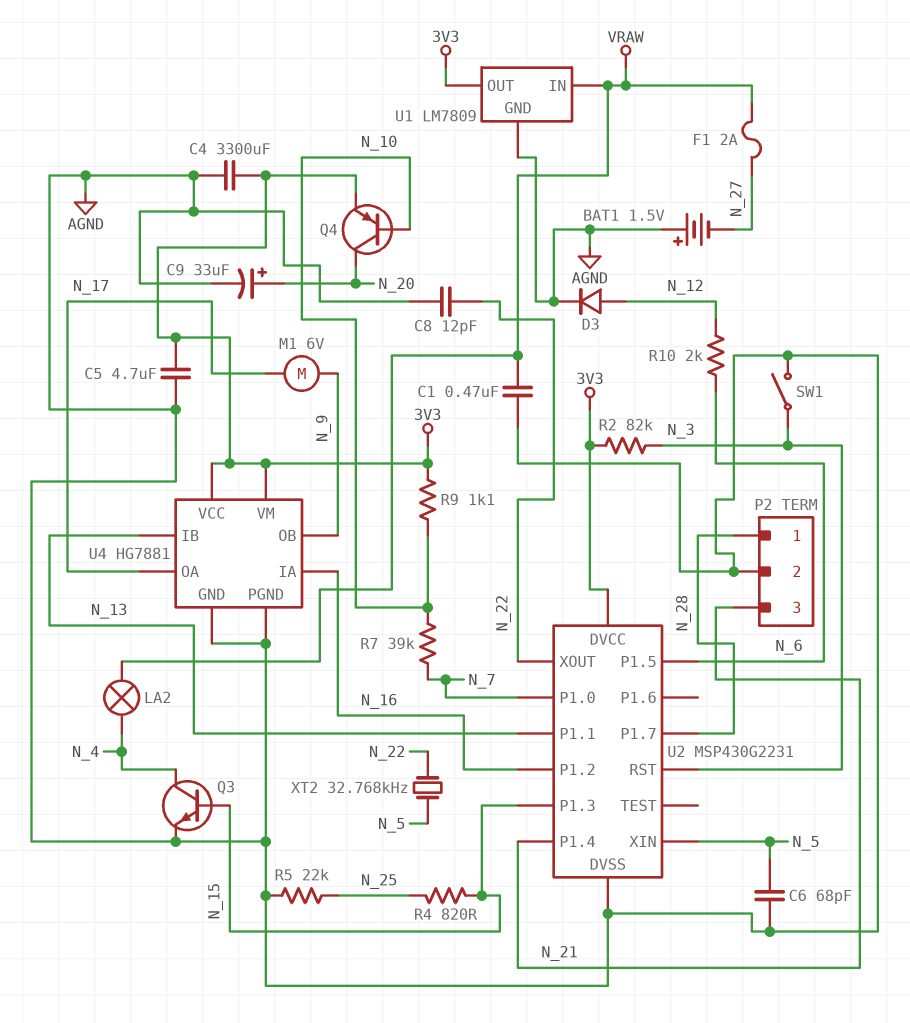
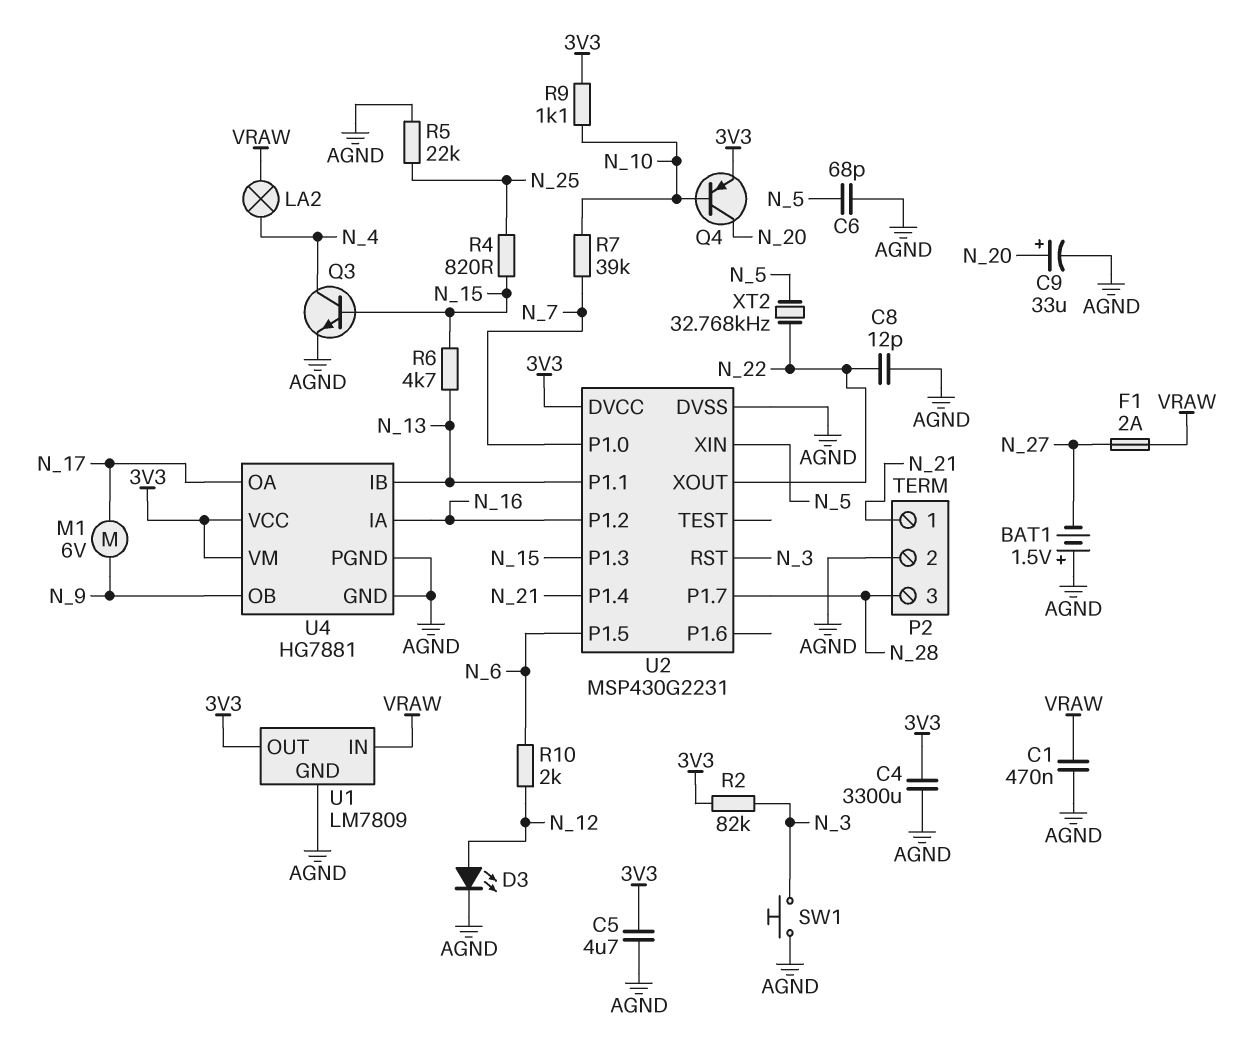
D3: diode (A N_12, K AGND) -> LED (A N_12, K AGND)
P2 pin 1: N_28 -> N_21
P2 pin 3: N_21 -> N_28
R6: none -> 4.7k (N_13, N_15)
SW1: switch (AGND, N_3) -> button (AGND, N_3)

